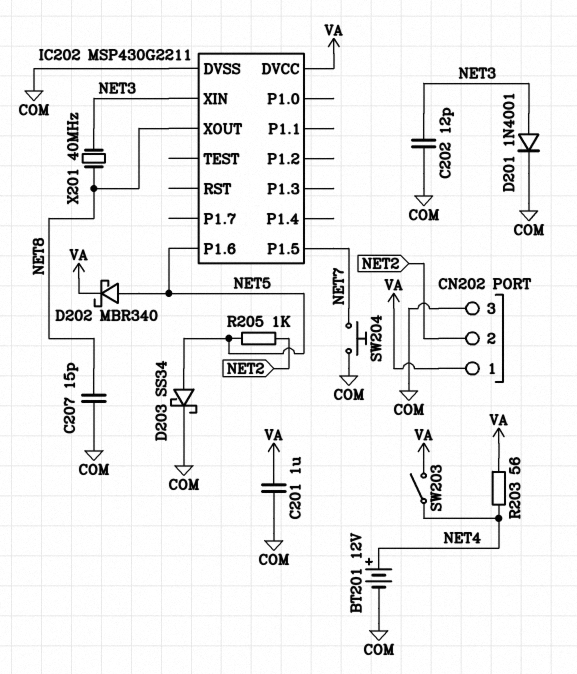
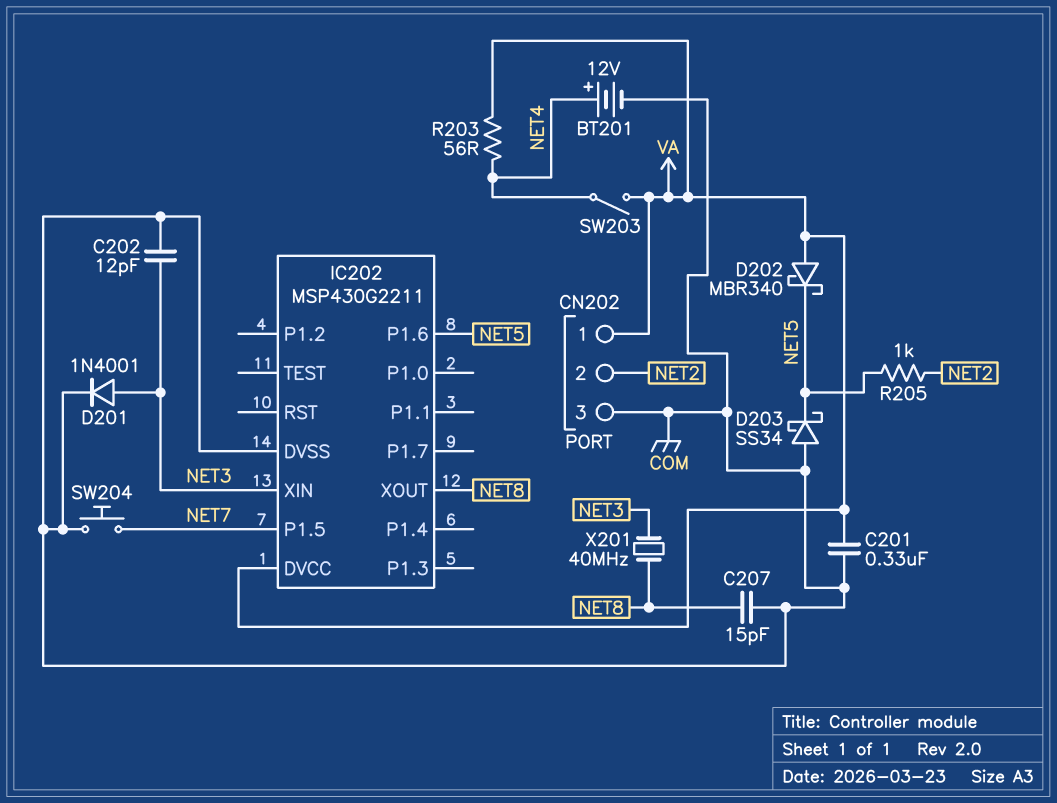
C201: 1uF (COM, VA) -> 330nF (COM, VA)
D202: schottky MBR340 (A NET5, K VA) -> schottky MBR340 (A VA, K NET5)
D203: schottky SS34 (A NET5, K COM) -> schottky SS34 (A COM, K NET5)

